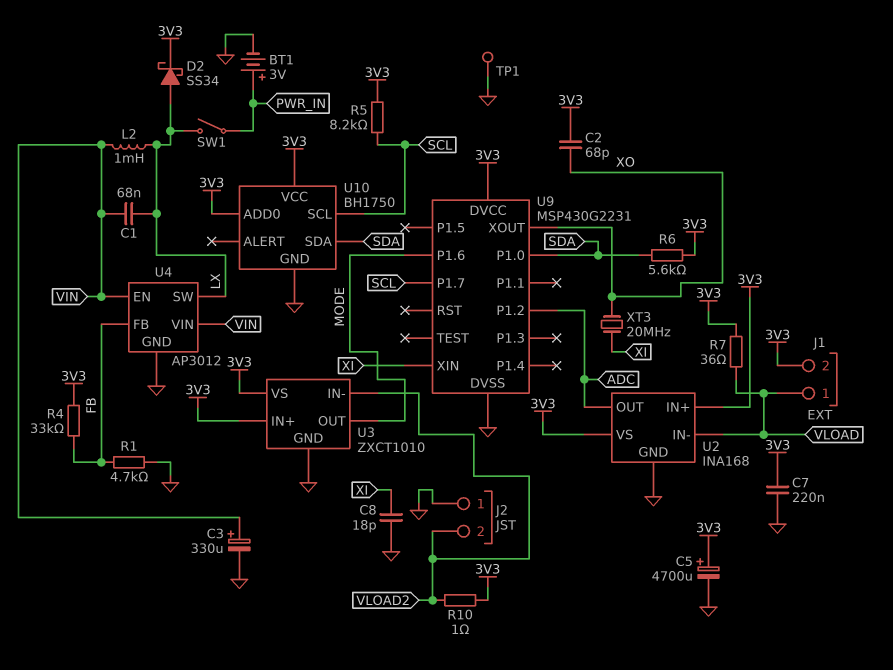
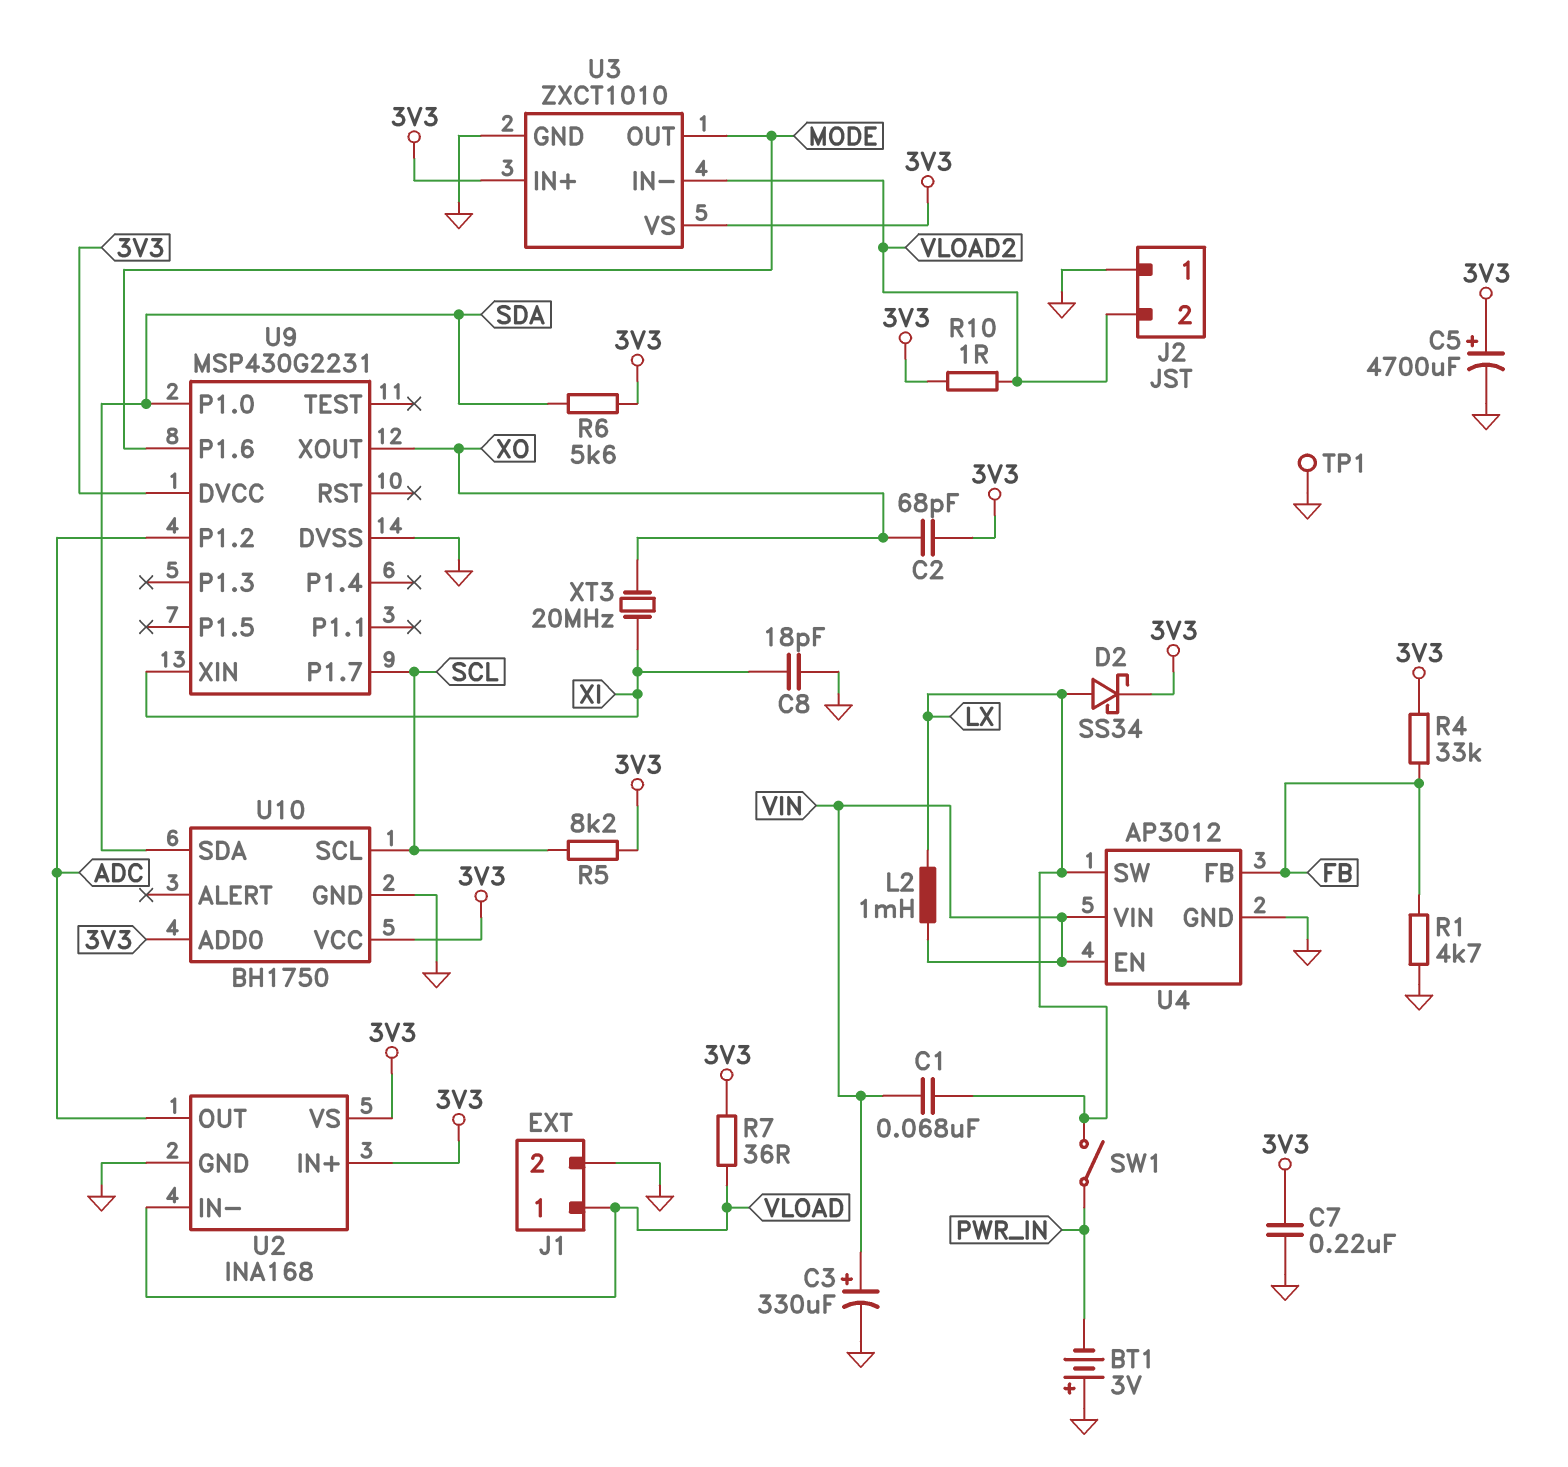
BT1: 3V (plus PWR_IN, minus GND) -> 3V (plus GND, minus PWR_IN)
J1 pin 2: 3V3 -> GND

